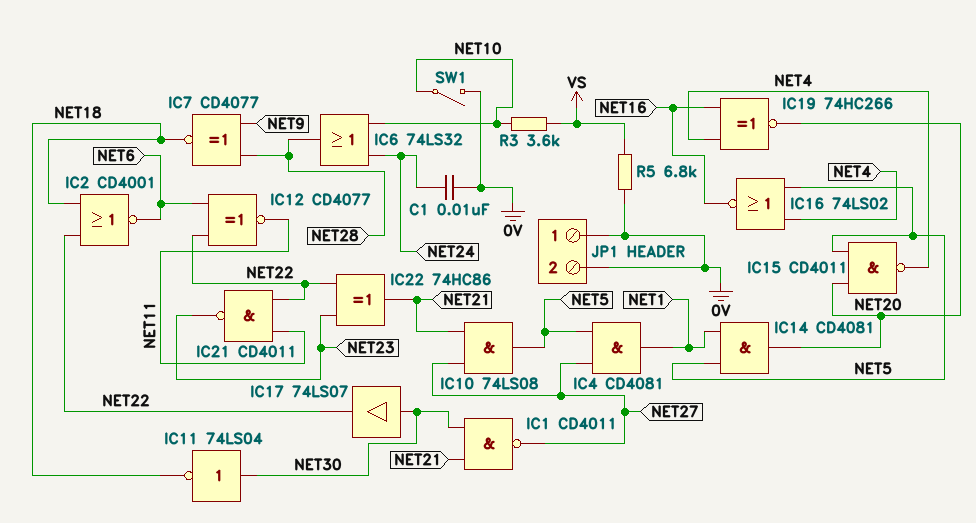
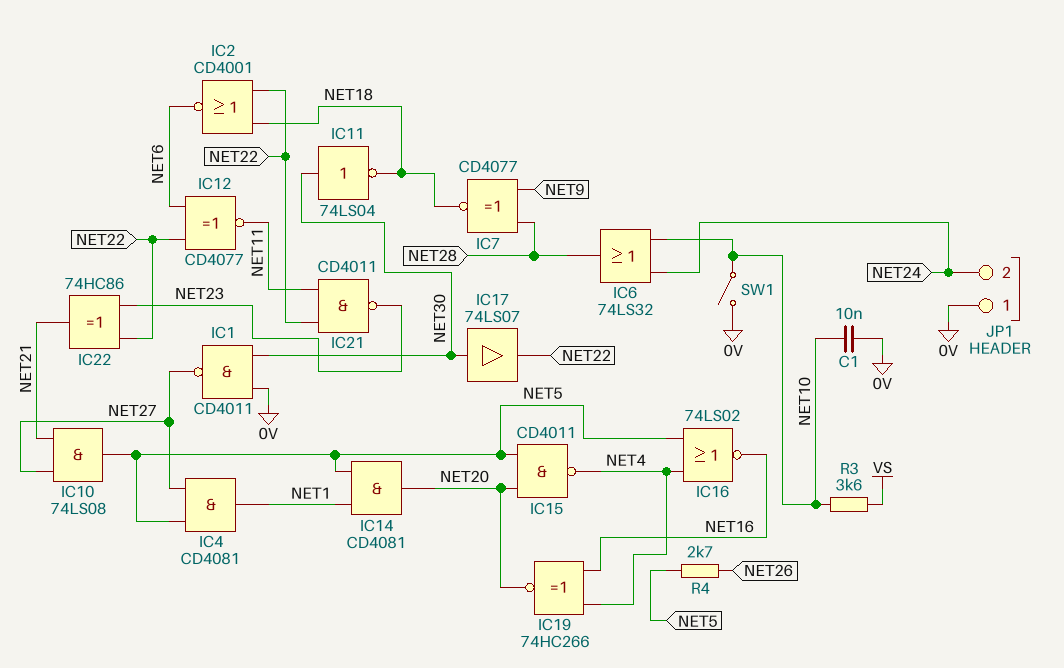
C1: 10nF (0V, NET24) -> 10nF (0V, NET10)
IC1: NAND CD4011 (in NET21, in NET30, out NET27) -> NAND CD4011 (in 0V, in NET30, out NET27)
JP1 pin 2: 0V -> NET24
R4: none -> 2.7k (NET5, NET26)
R5: 6.8k (0V, VS) -> none

